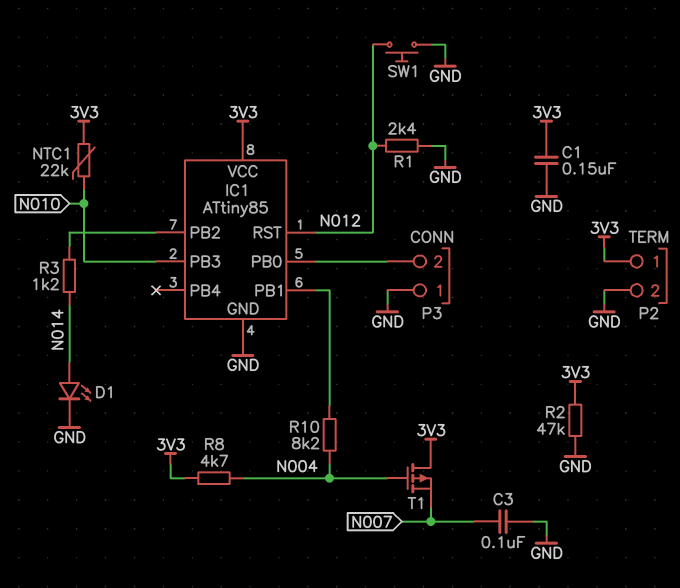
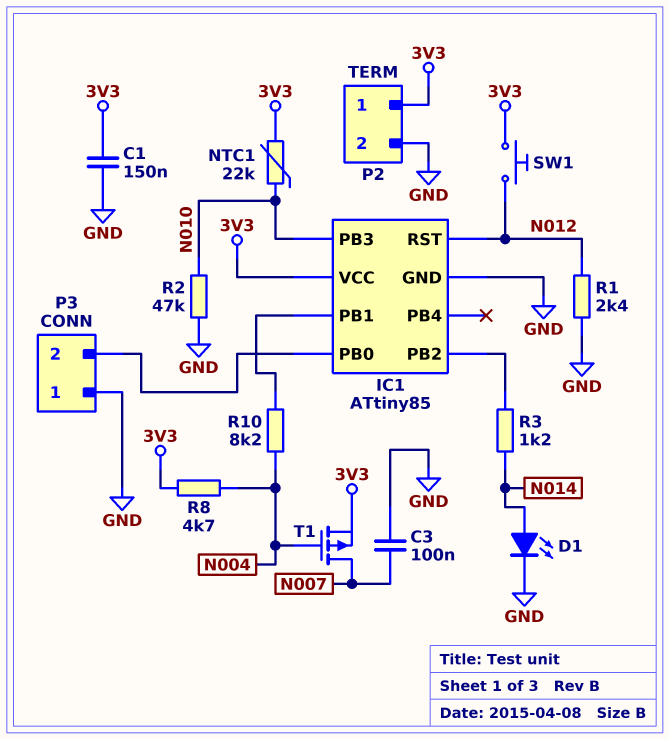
R2: 47k (3V3, GND) -> 47k (GND, N010)
SW1: button (GND, N012) -> button (3V3, N012)
T1: PMOS (G N004, D 3V3, S N007) -> PMOS (G N004, D N007, S 3V3)

